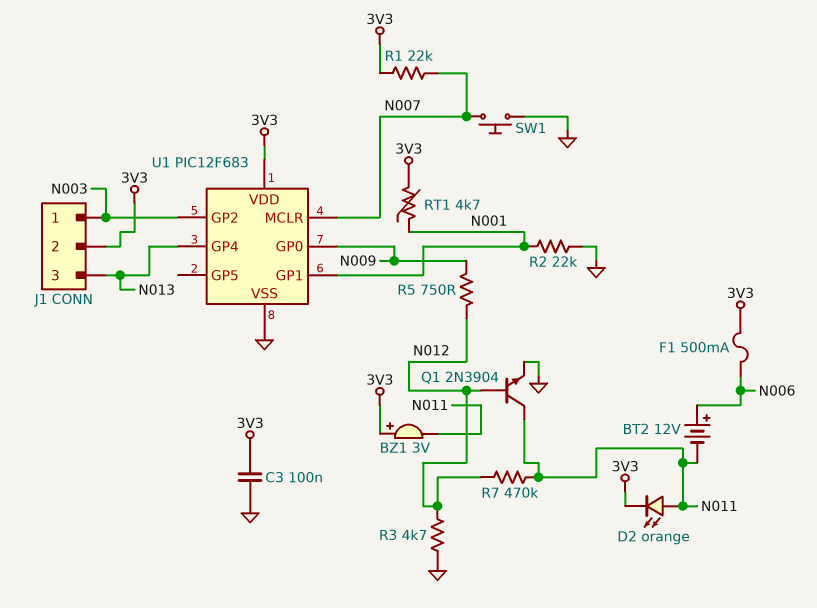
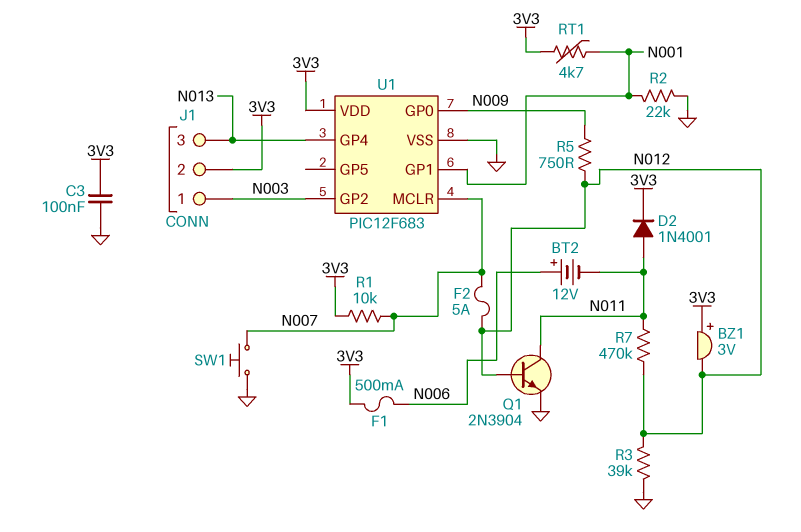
BZ1: buzzer 3V (plus 3V3, minus N011) -> buzzer 3V (plus 3V3, minus N012)
D2: LED orange (A N011, K 3V3) -> diode 1N4001 (A N011, K 3V3)
F2: none -> 5A (N007, N012)
R1: 22k (3V3, N007) -> 10k (3V3, N007)
R3: 4.7k (GND, N012) -> 39k (GND, N012)

